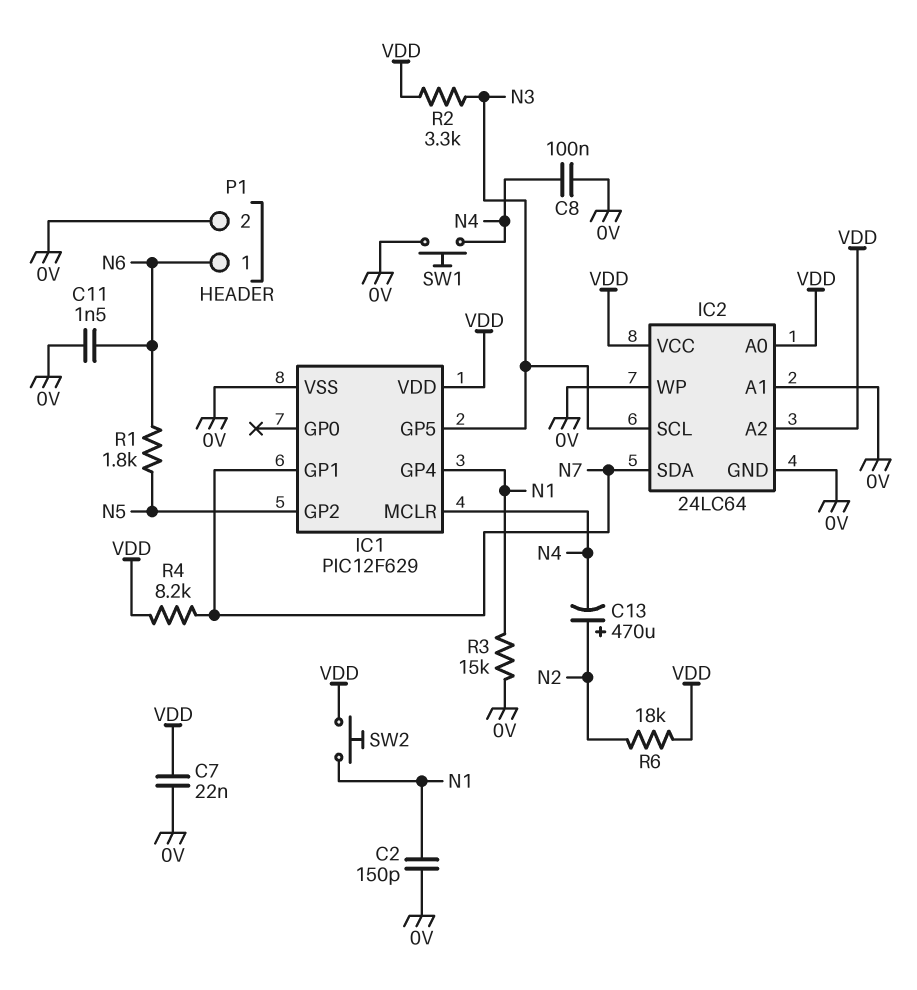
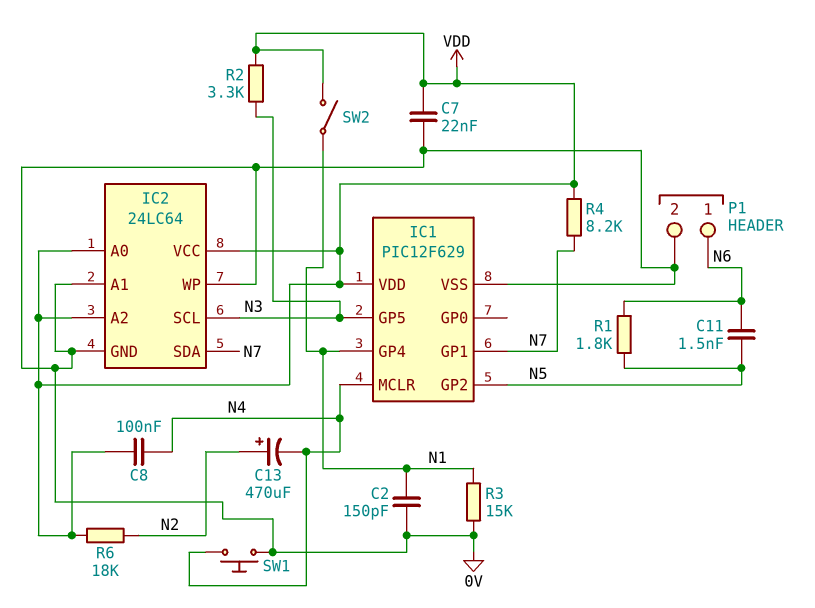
C8: 100nF (0V, N4) -> 100nF (N4, VDD)
C11: 1.5nF (0V, N6) -> 1.5nF (N5, N6)
SW2: button (N1, VDD) -> switch (N1, VDD)

